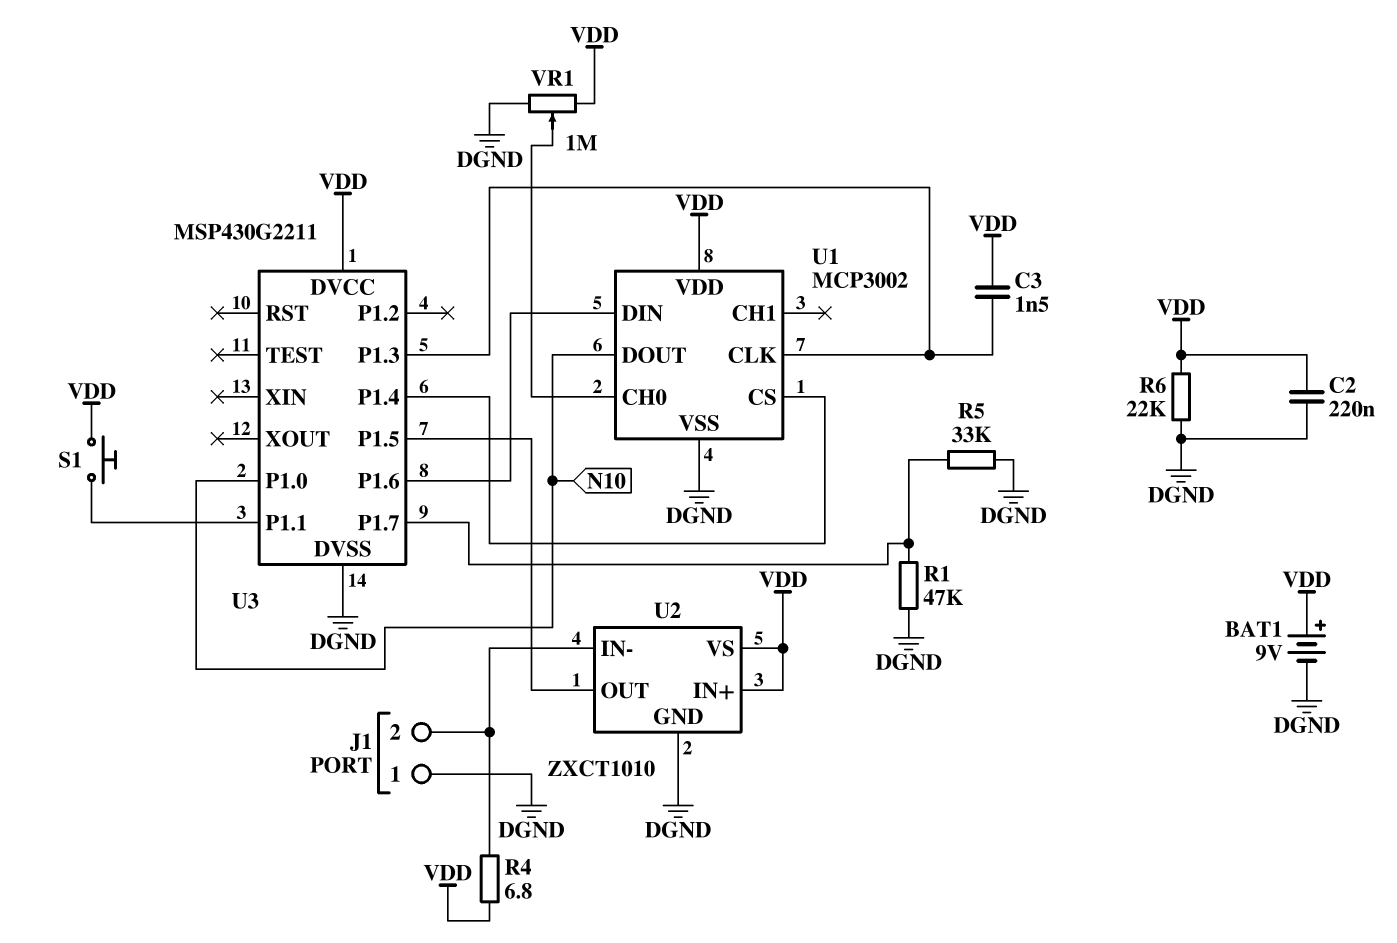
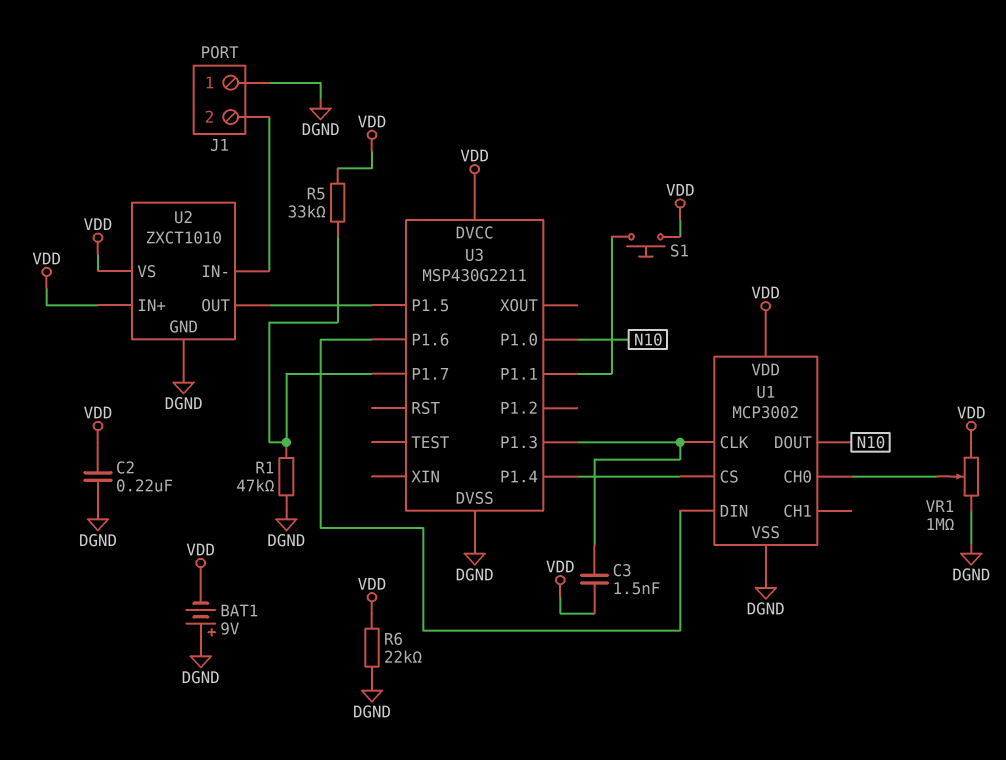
BAT1: 9V (plus VDD, minus DGND) -> 9V (plus DGND, minus VDD)
R4: 6.8 (J1/2, VDD) -> none
R5: 33k (DGND, U3/P1.7) -> 33k (U3/P1.7, VDD)

